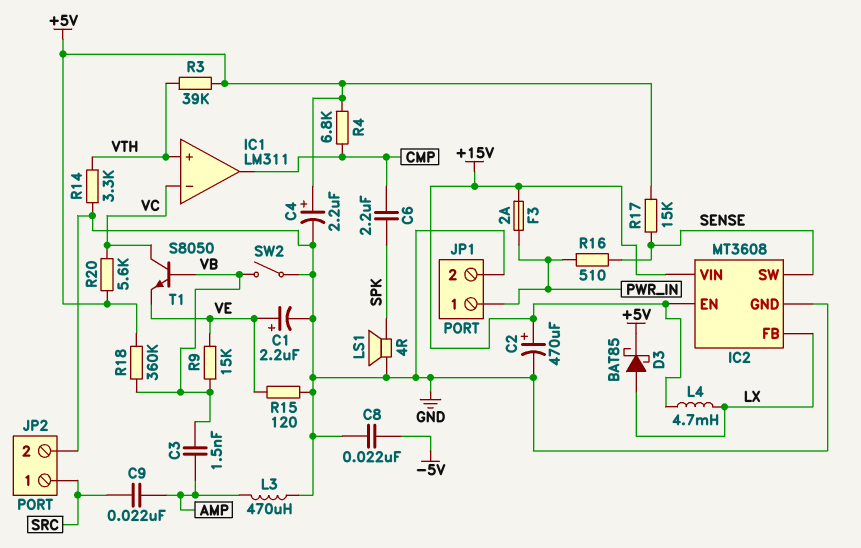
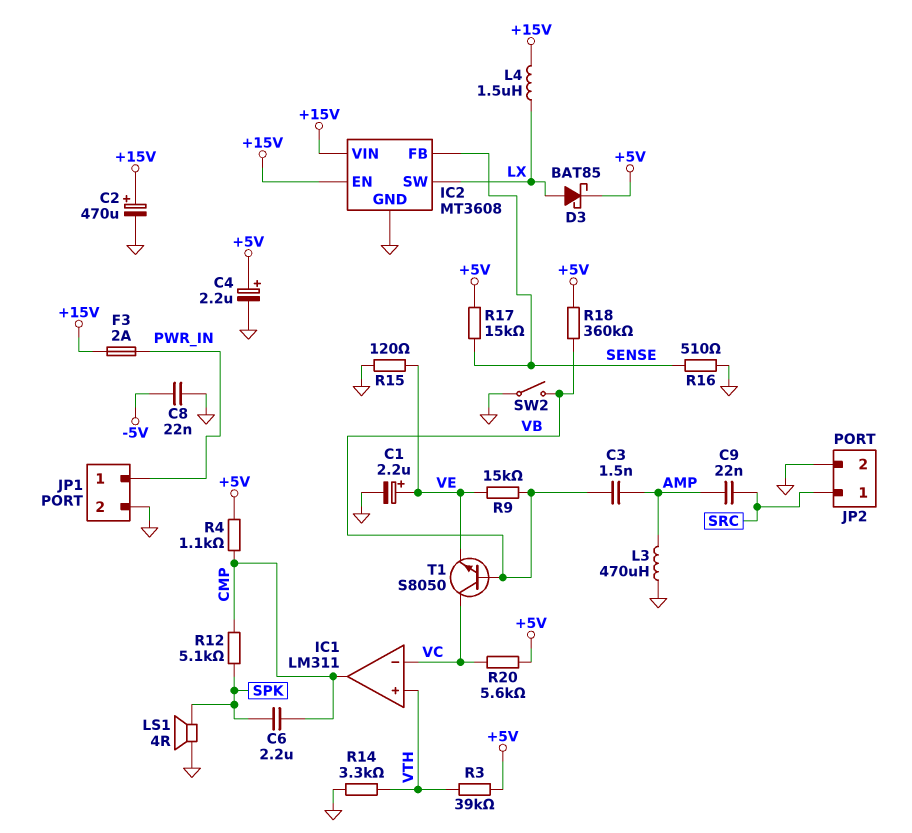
IC2 pin FB: LX -> SENSE
IC2 pin SW: SENSE -> LX
L4: 4.7mH (+15V, LX) -> 1.5uH (+15V, LX)
R4: 6.8k (+5V, CMP) -> 1.1k (+5V, CMP)
R12: none -> 5.1k (CMP, SPK)
R16: 510 (PWR_IN, SENSE) -> 510 (GND, SENSE)

